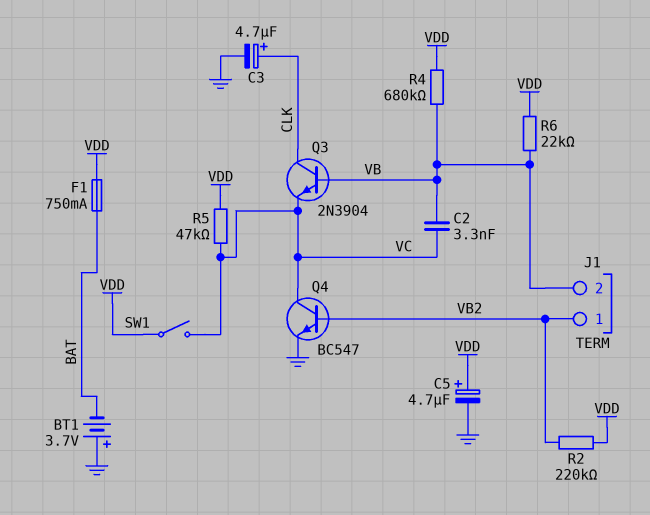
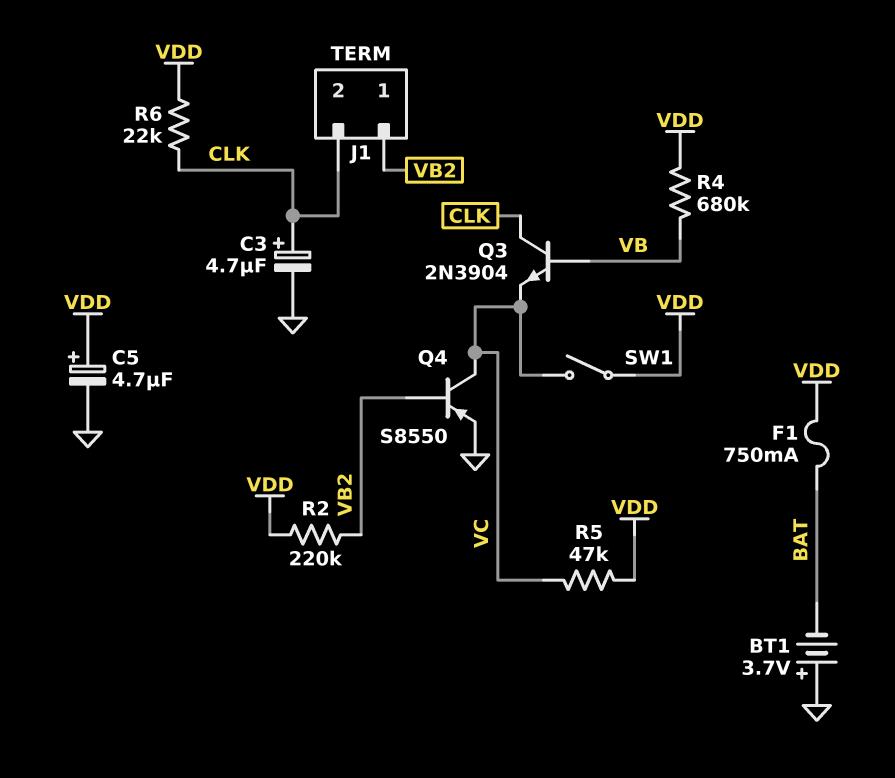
C2: 3.3nF (VB, VC) -> none
J1 pin 2: VB -> CLK
Q4: NPN BC547 (B VB2, C VC, E GND) -> PNP S8550 (B VB2, C VC, E GND)
R6: 22k (VB, VDD) -> 22k (CLK, VDD)

